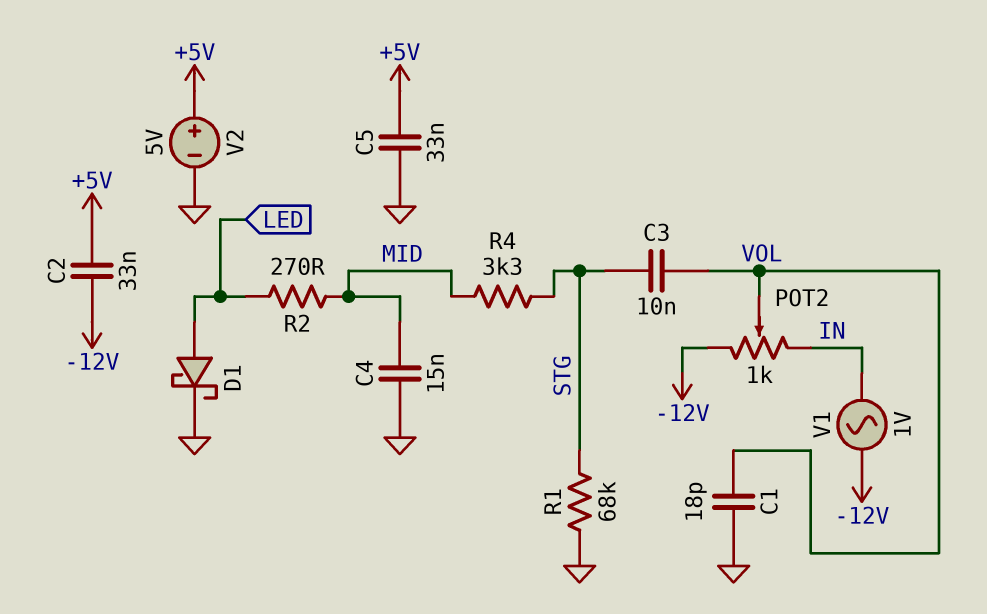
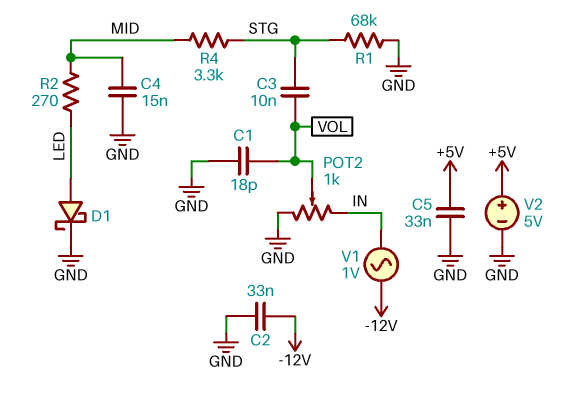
C2: 33nF (+5V, -12V) -> 33nF (-12V, GND)
POT2: 1k (-12V, IN, wiper VOL) -> 1k (GND, IN, wiper VOL)

